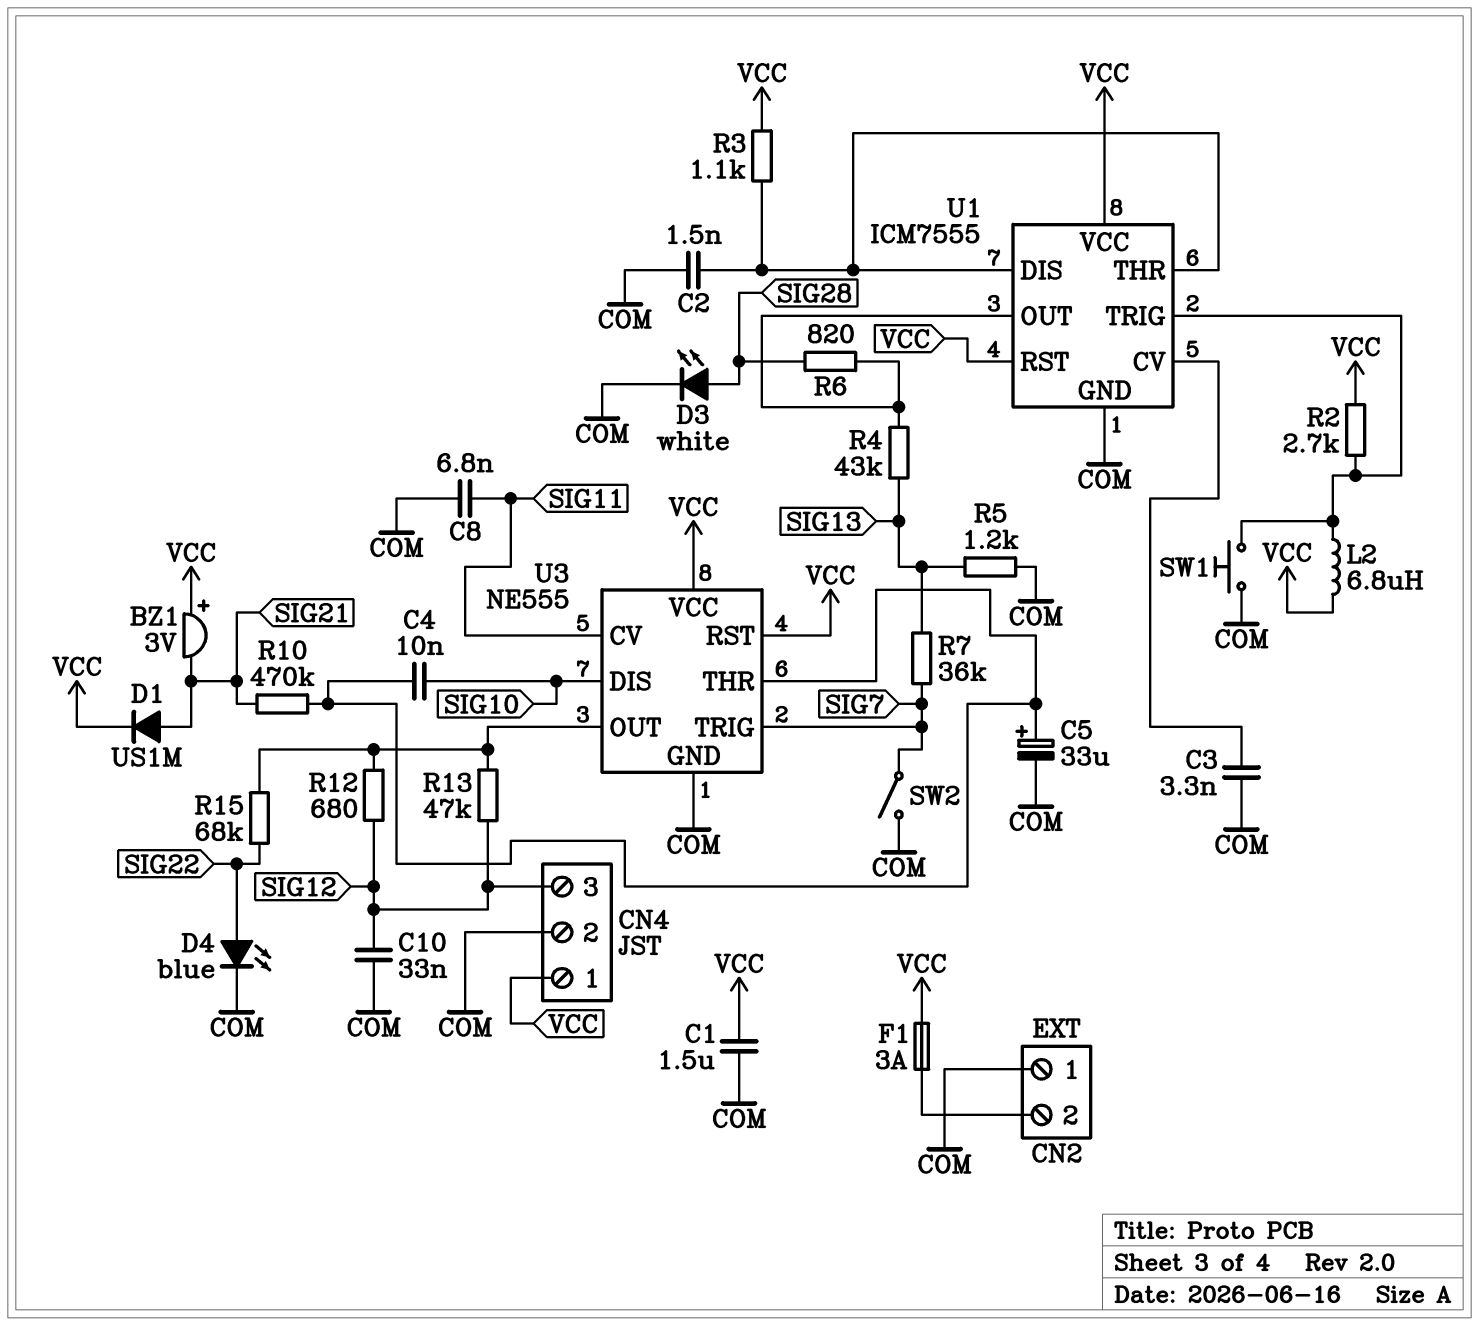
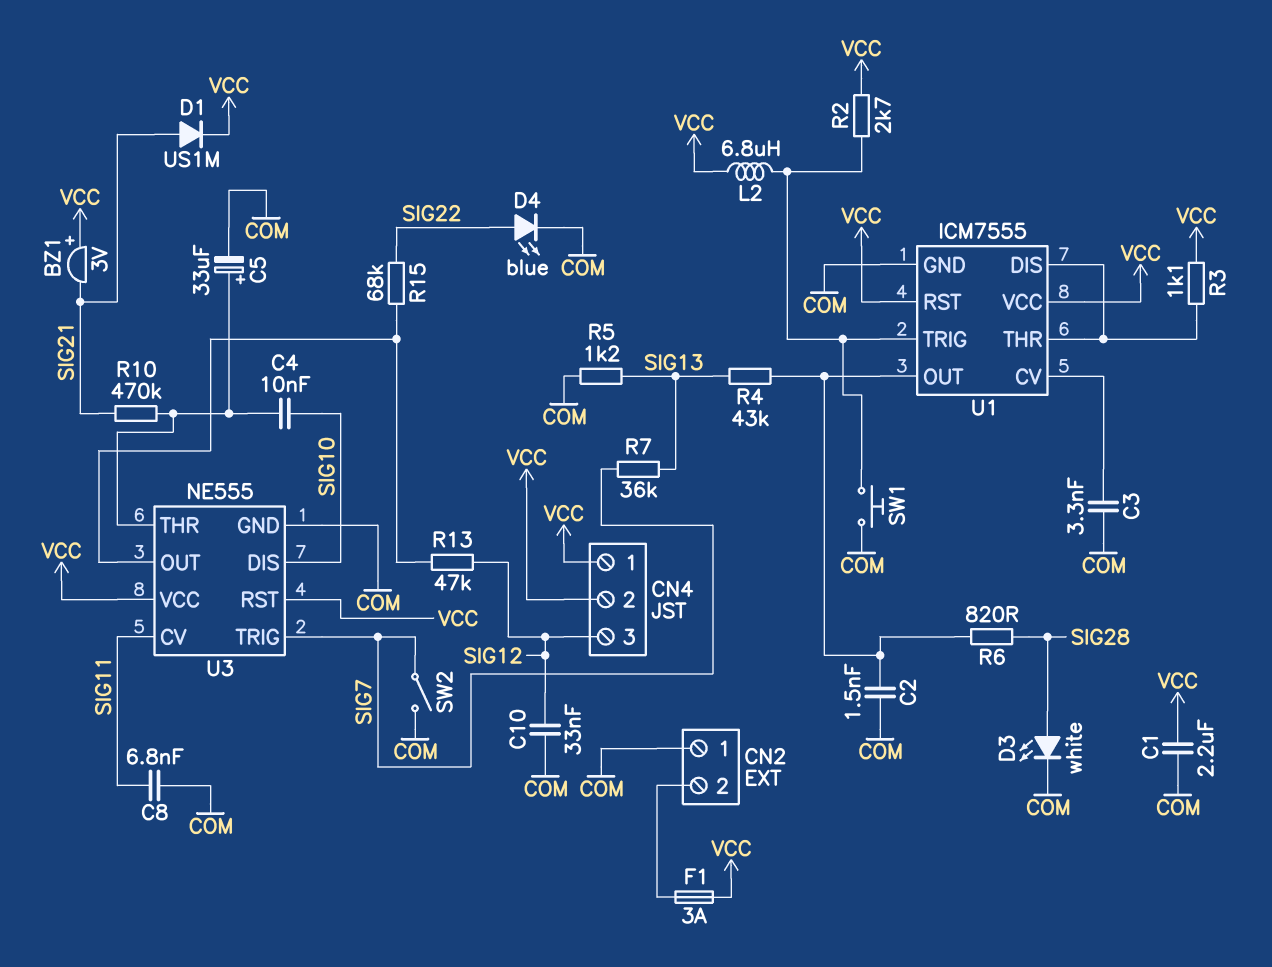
C1: 1.5uF (COM, VCC) -> 2.2uF (COM, VCC)
C2: 1.5nF (COM, U1/DIS) -> 1.5nF (COM, U1/OUT)
CN4 pin 2: COM -> VCC
R12: 680 (SIG12, U3/OUT) -> none

